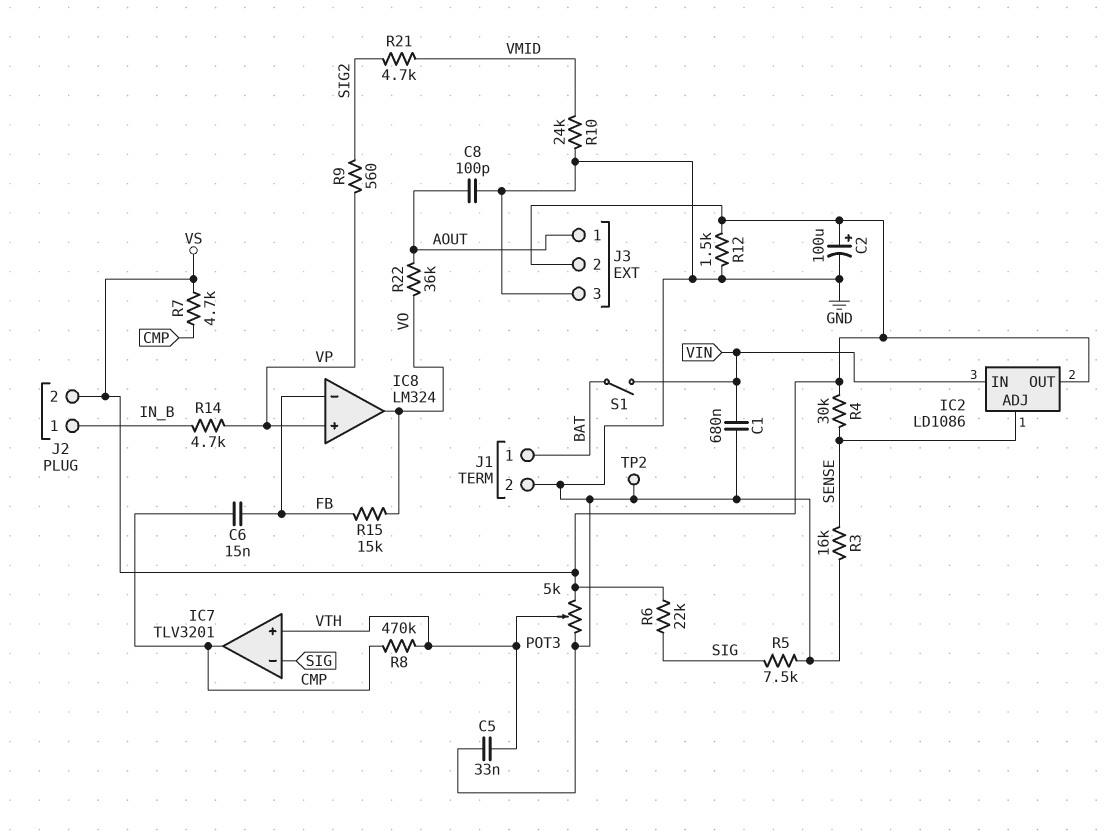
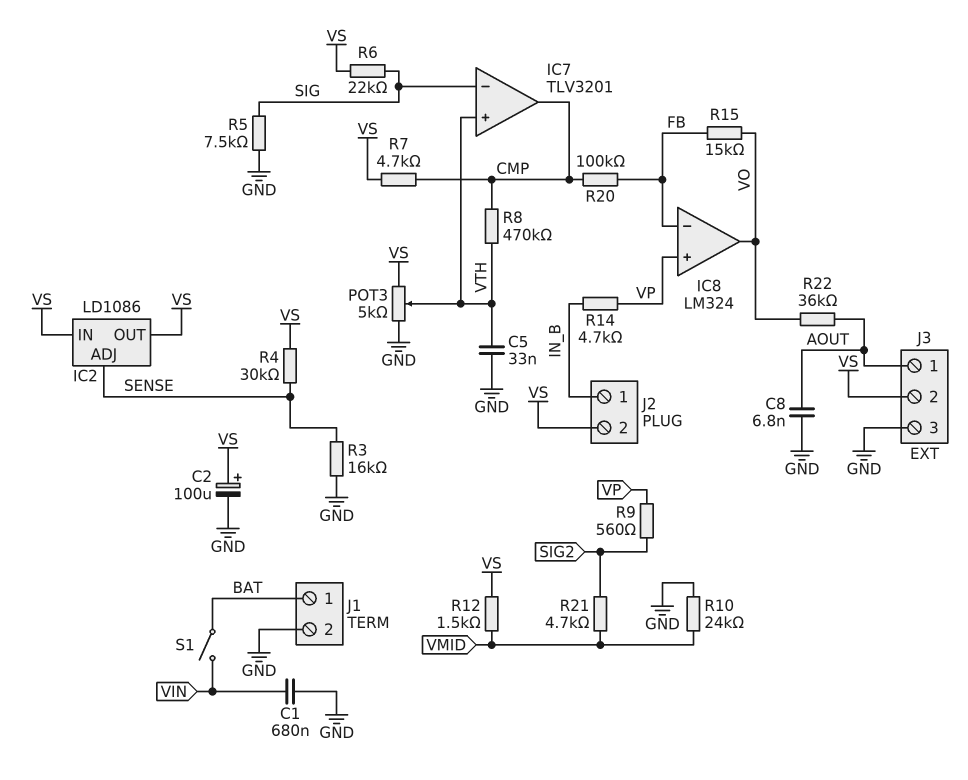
C6: 15nF (CMP, FB) -> none
C8: 100pF (AOUT, GND) -> 6.8nF (AOUT, GND)
IC2 pin IN: VIN -> VS
R12: 1.5k (GND, VS) -> 1.5k (VMID, VS)
R20: none -> 100k (CMP, FB)
TP2: test point (GND) -> none

